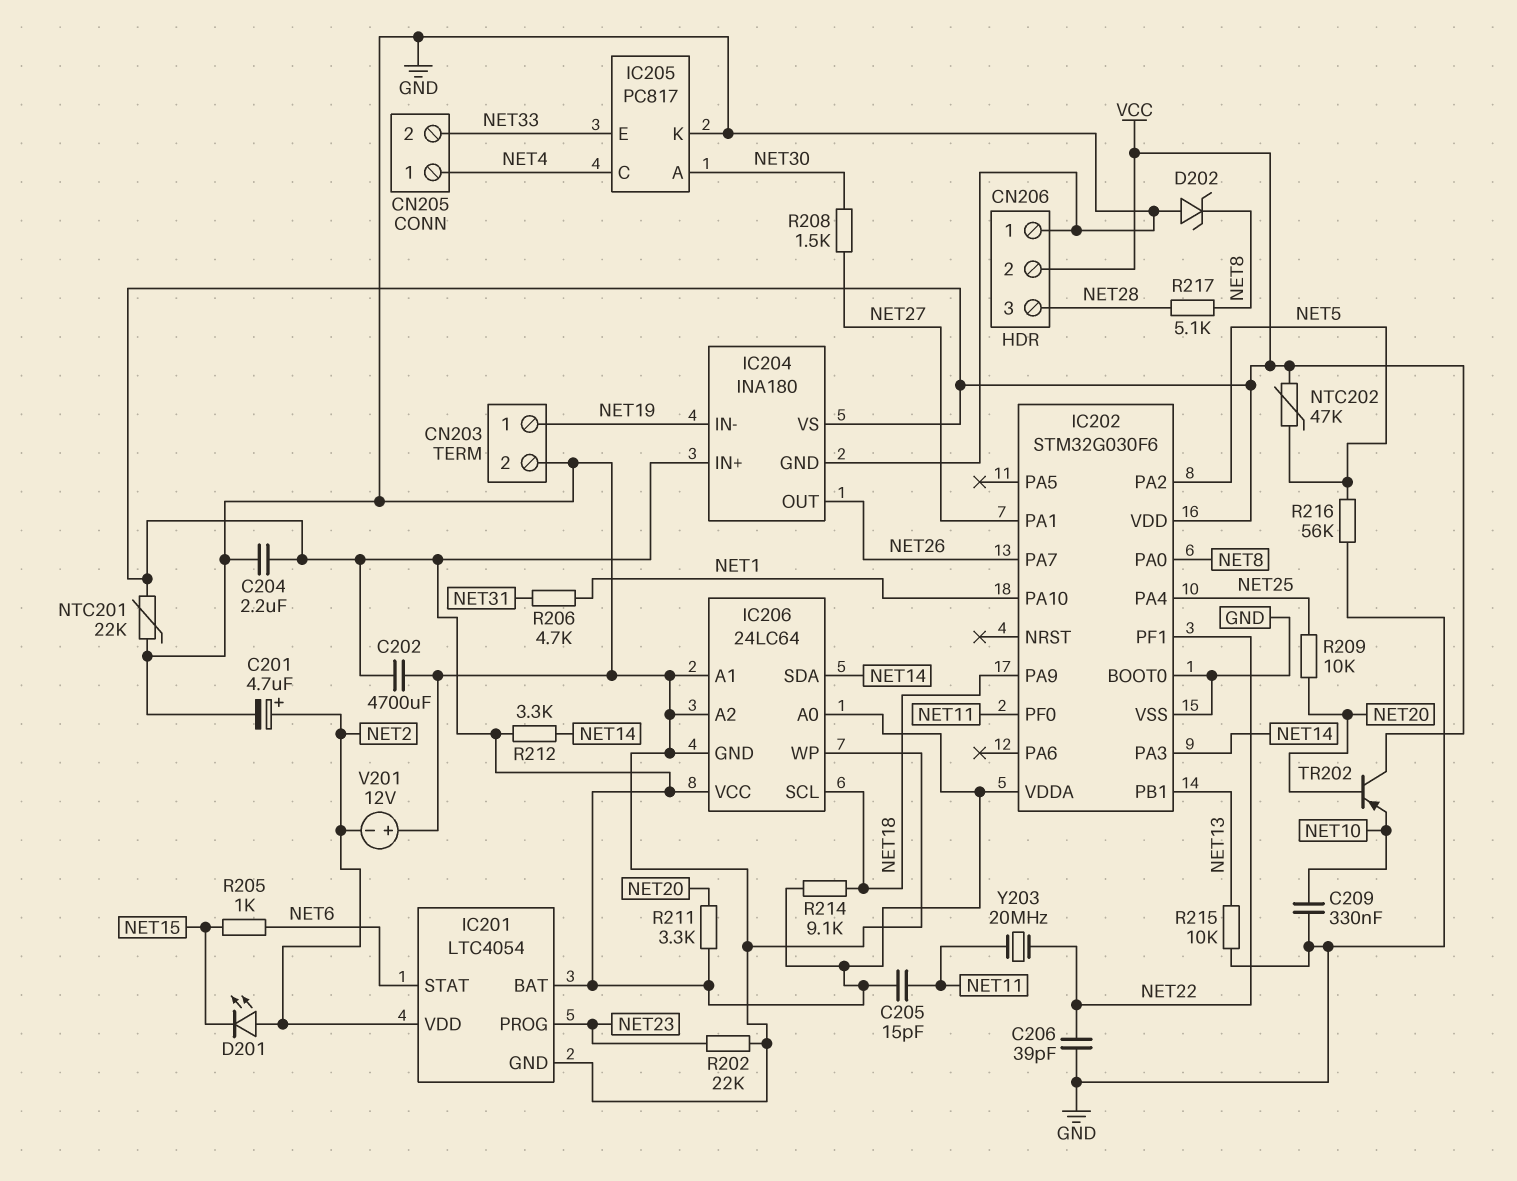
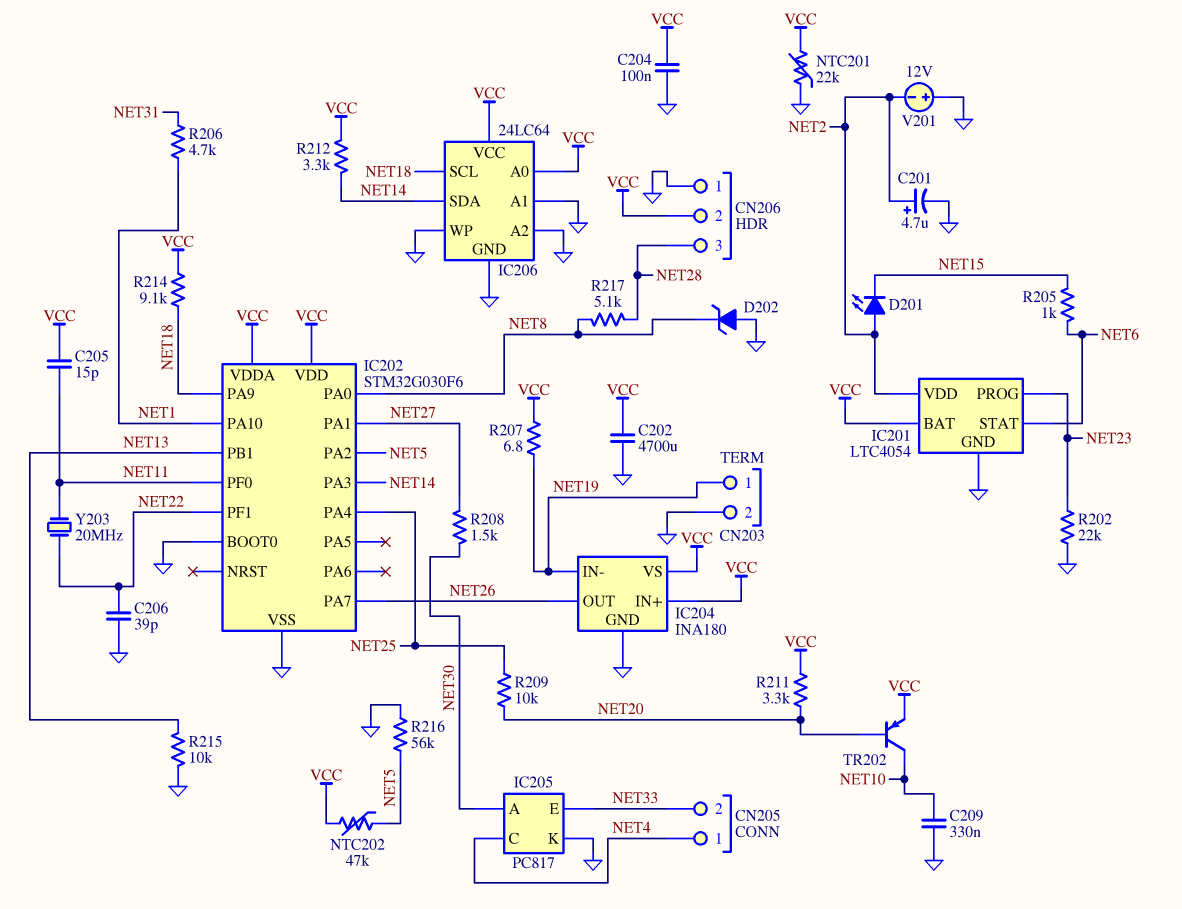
C204: 2.2uF (GND, VCC) -> 100nF (GND, VCC)
R207: none -> 6.8 (NET19, VCC)
TR202: PNP (B NET20, C VCC, E NET10) -> PNP (B NET20, C NET10, E VCC)

